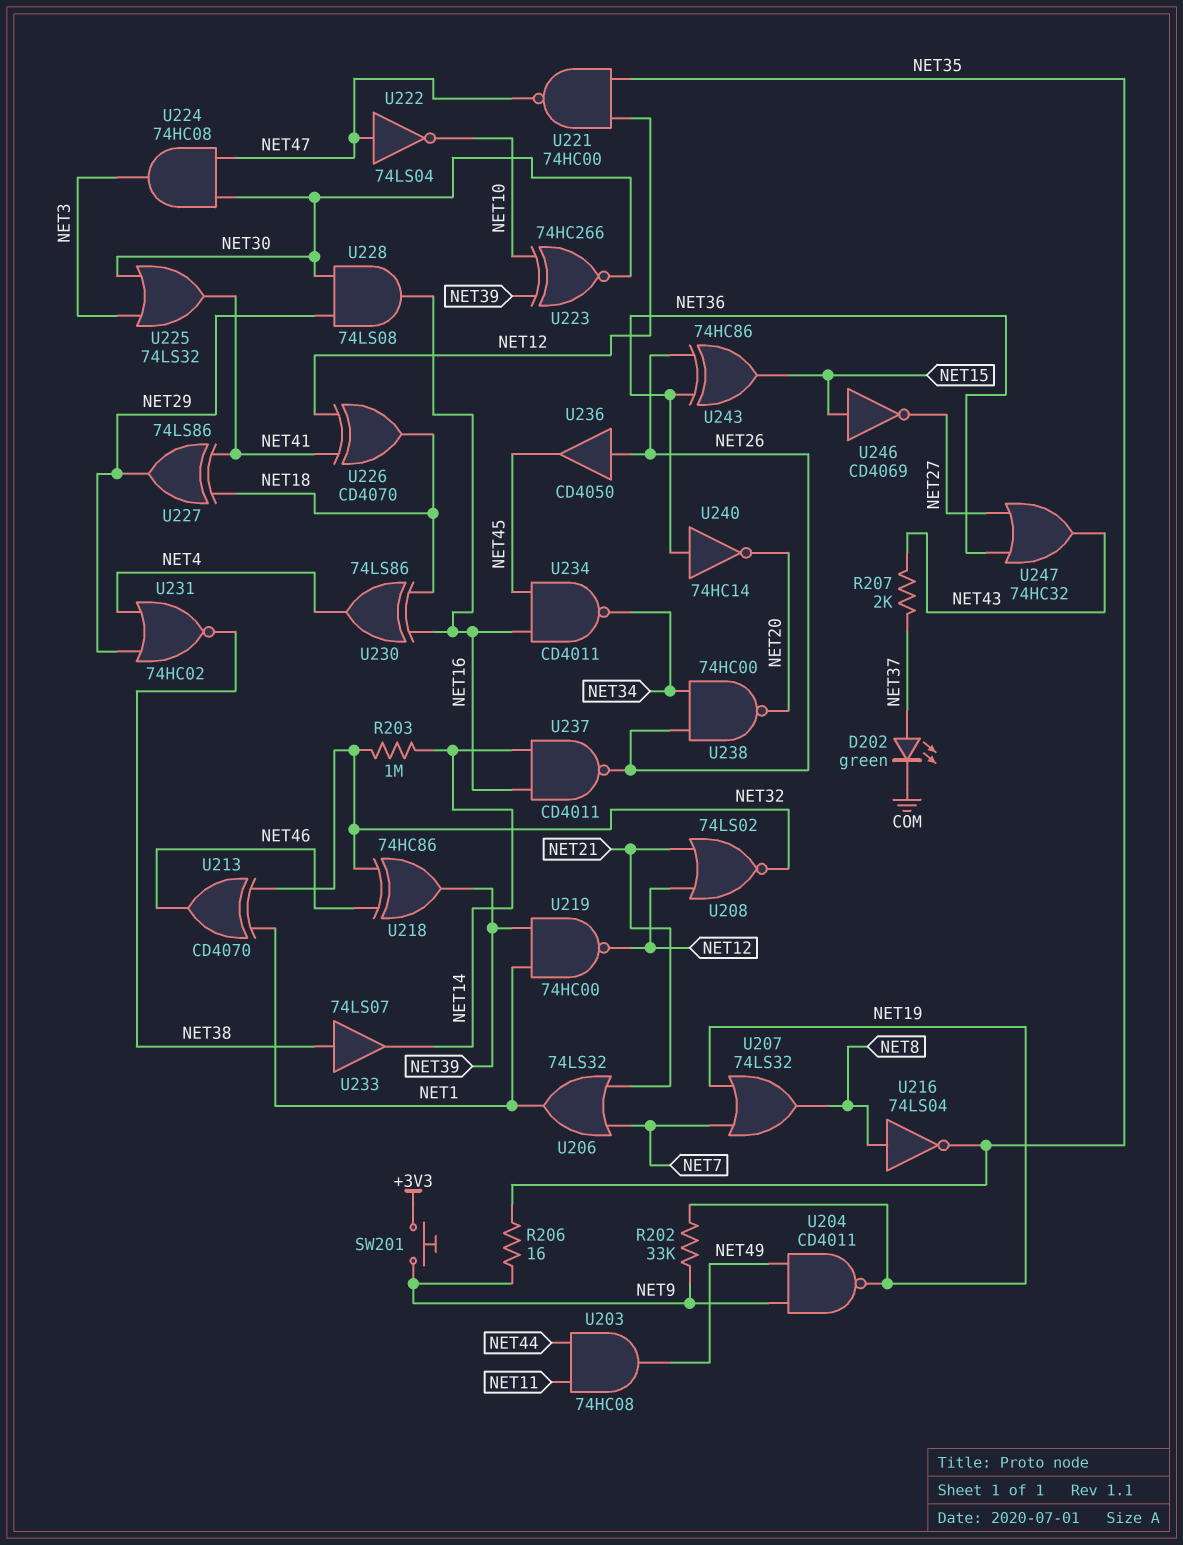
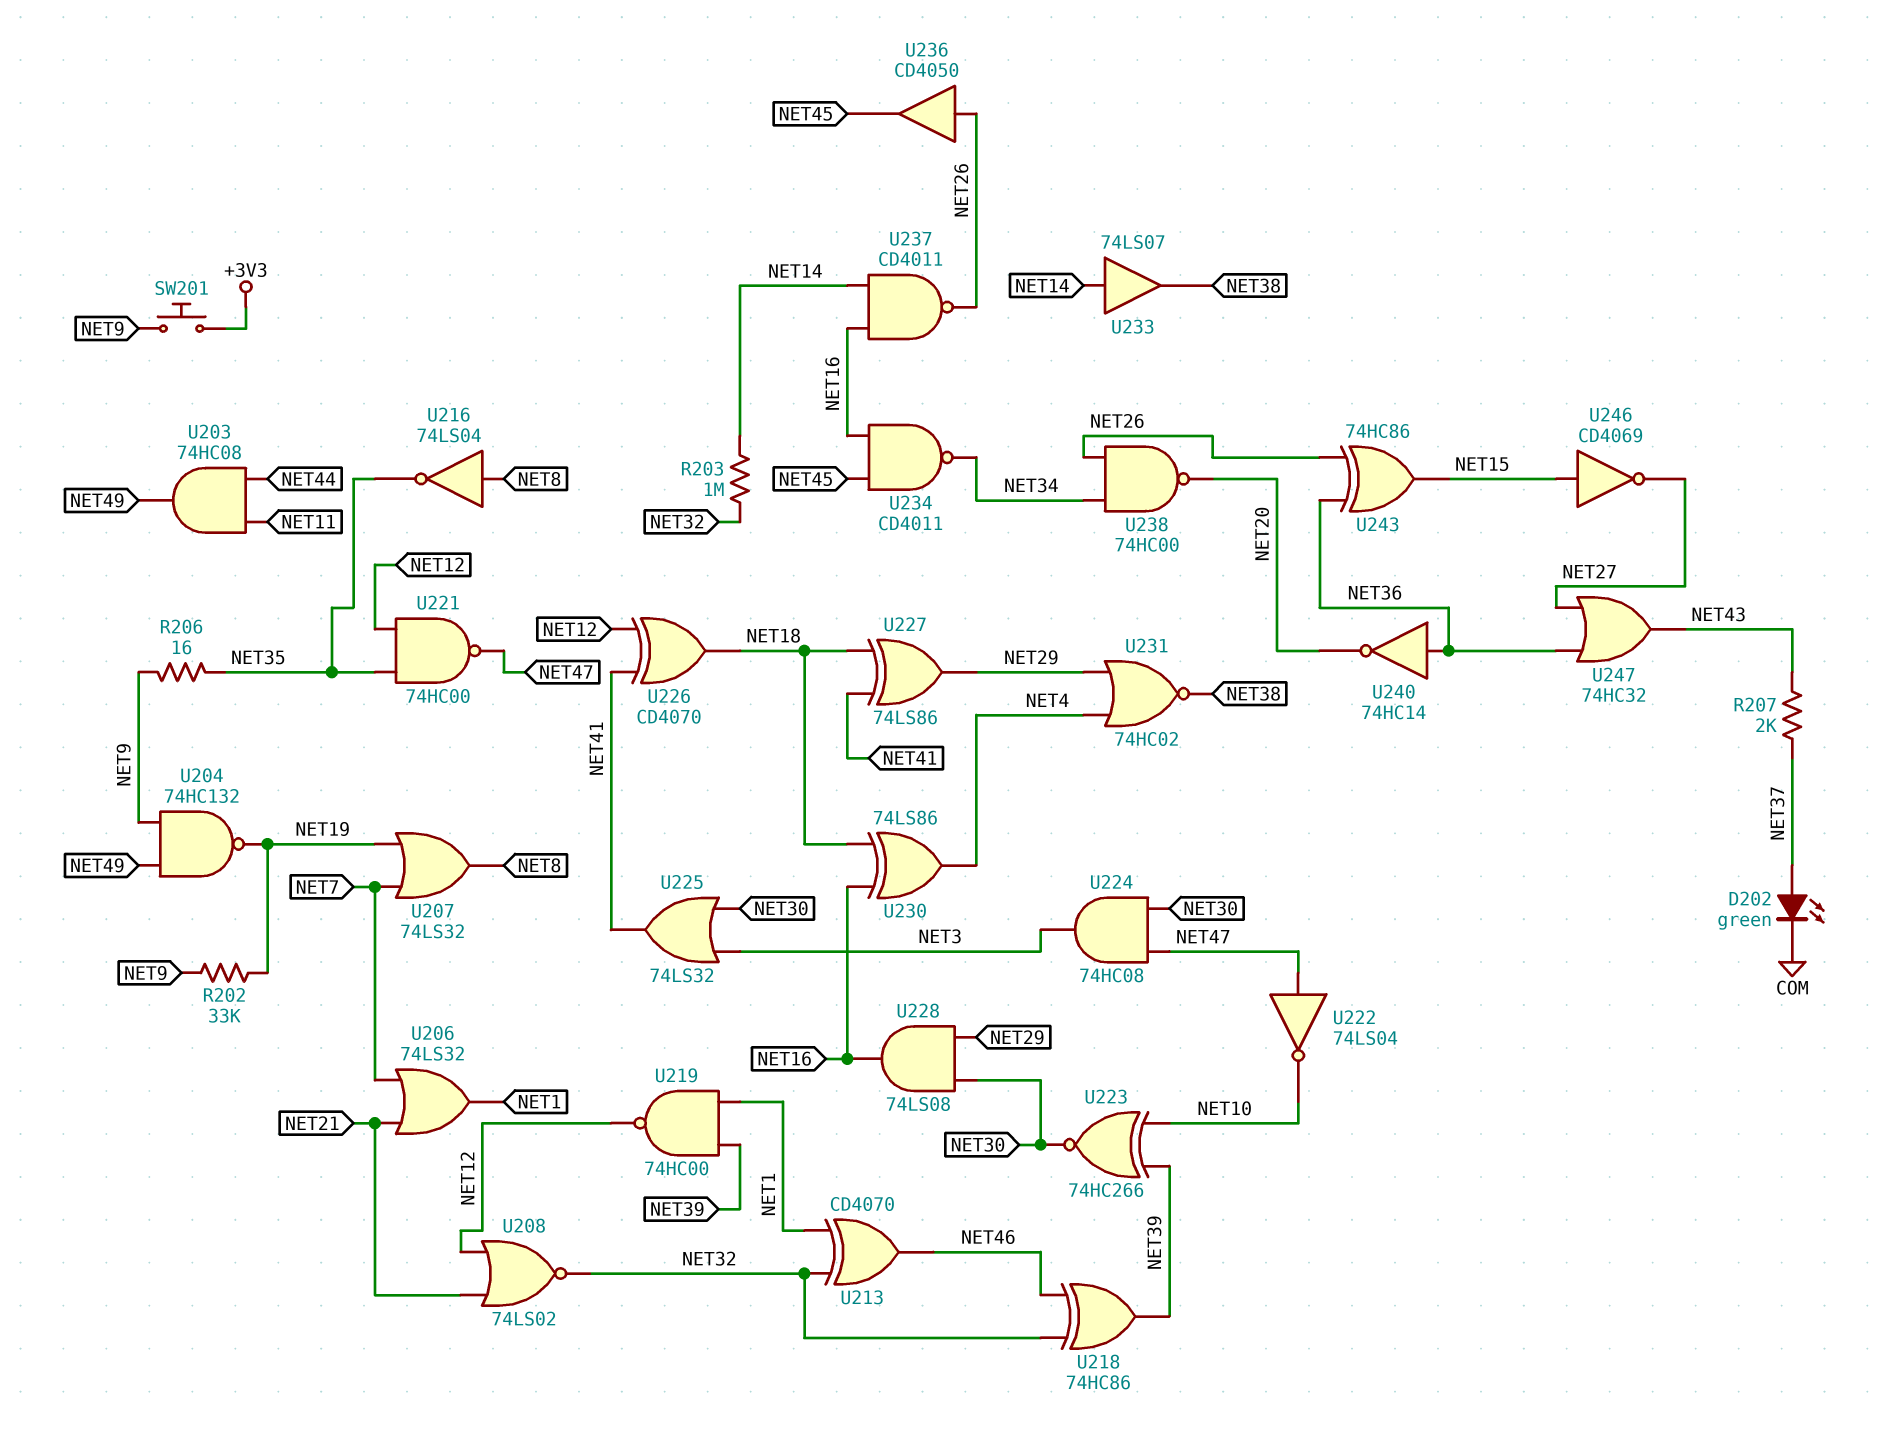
U204: NAND CD4011 (in NET9, in NET49, out NET19) -> NAND 74HC132 (in NET9, in NET49, out NET19)
U233: buffer 74LS07 (in NET38, out NET14) -> buffer 74LS07 (in NET14, out NET38)

